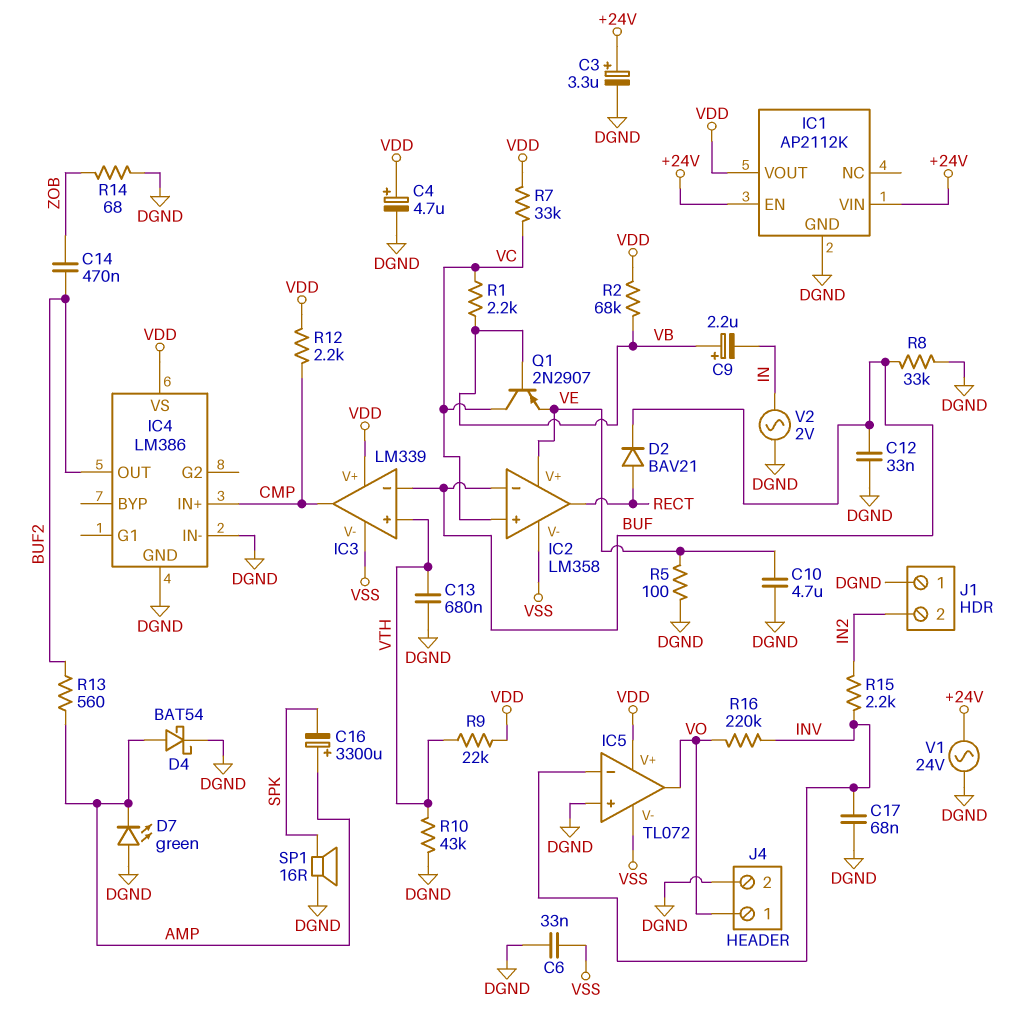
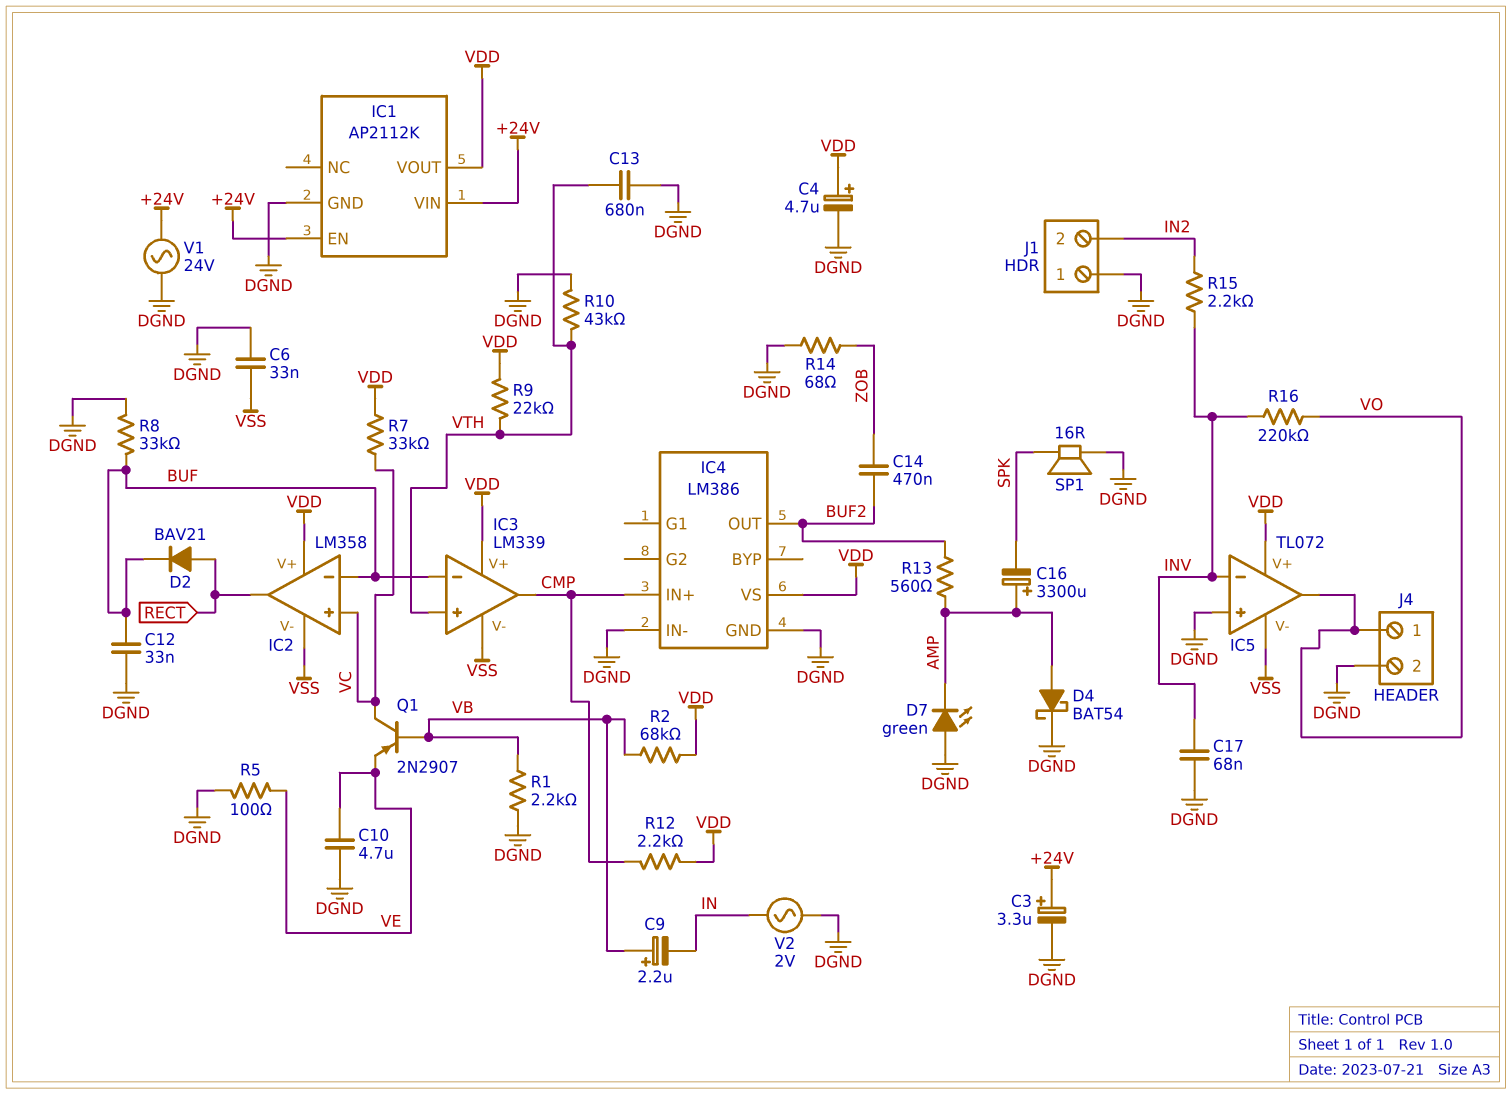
IC2 pin V+: VE -> VDD
R1: 2.2k (VB, VC) -> 2.2k (DGND, VB)

